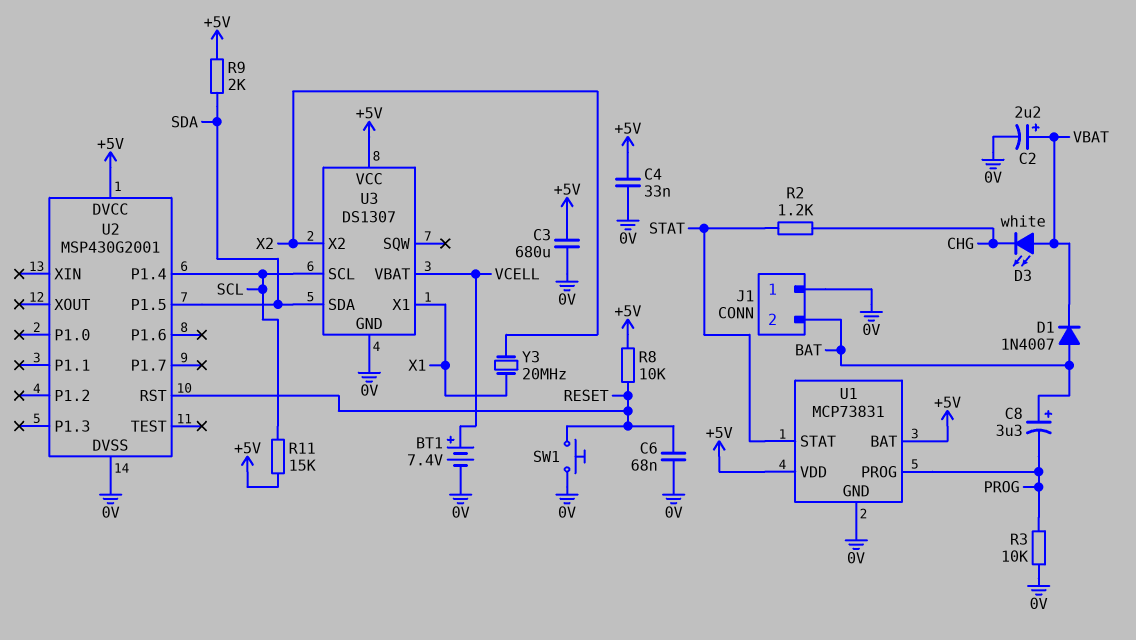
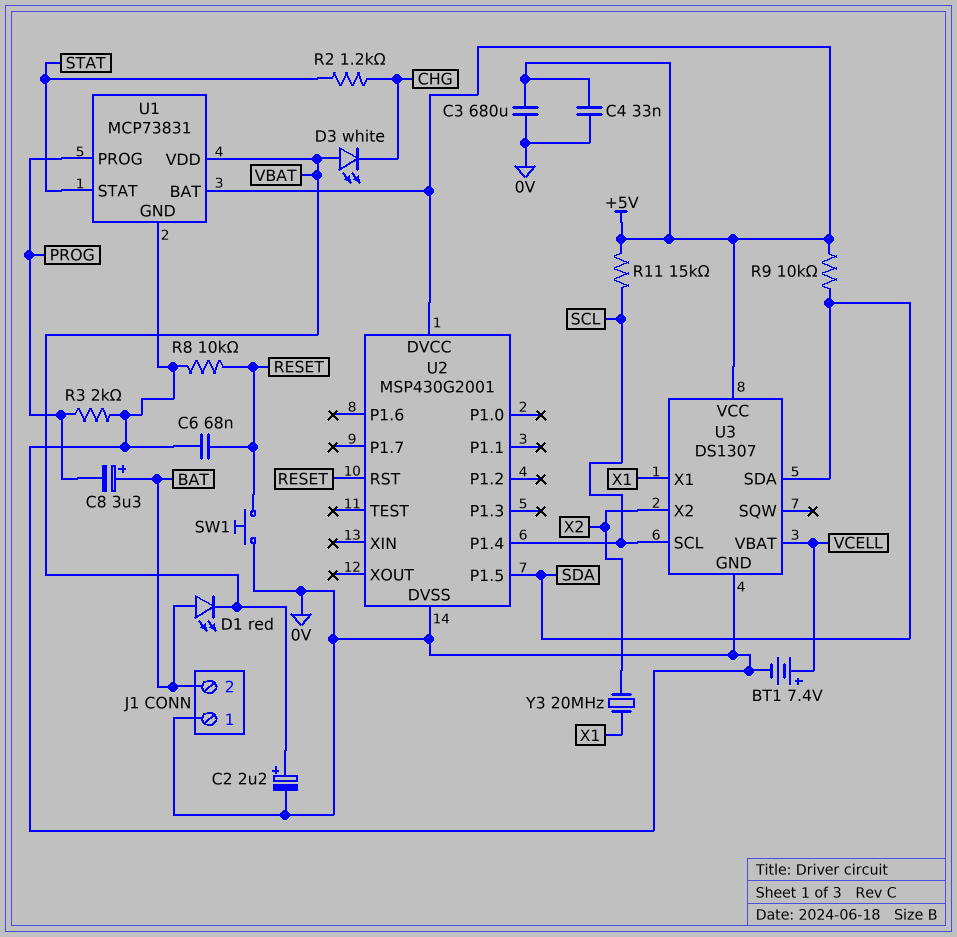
D1: diode 1N4007 (A BAT, K VBAT) -> LED red (A BAT, K VBAT)
R3: 10k (0V, PROG) -> 2k (0V, PROG)
R8: 10k (+5V, RESET) -> 10k (0V, RESET)
R9: 2k (+5V, SDA) -> 10k (+5V, SDA)
U1 pin VDD: +5V -> VBAT

